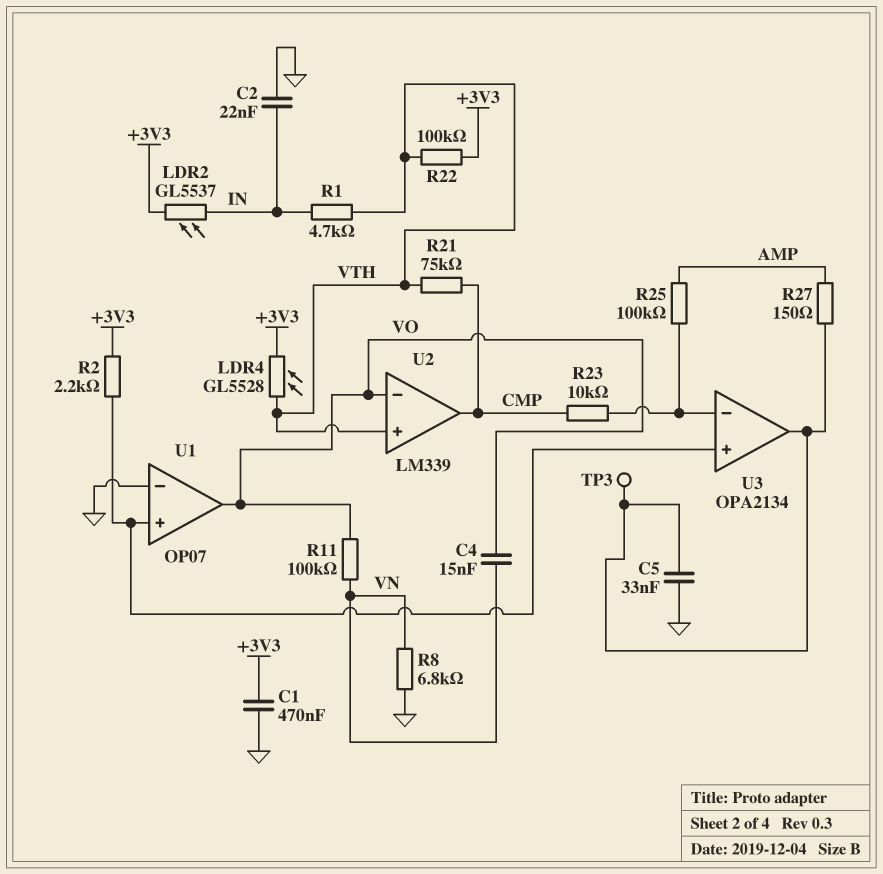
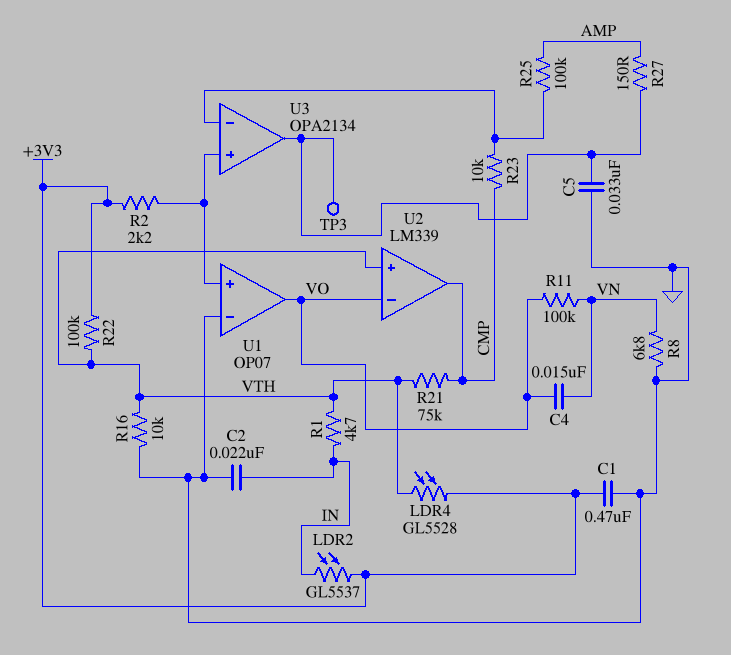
R16: none -> 10k (GND, VTH)

